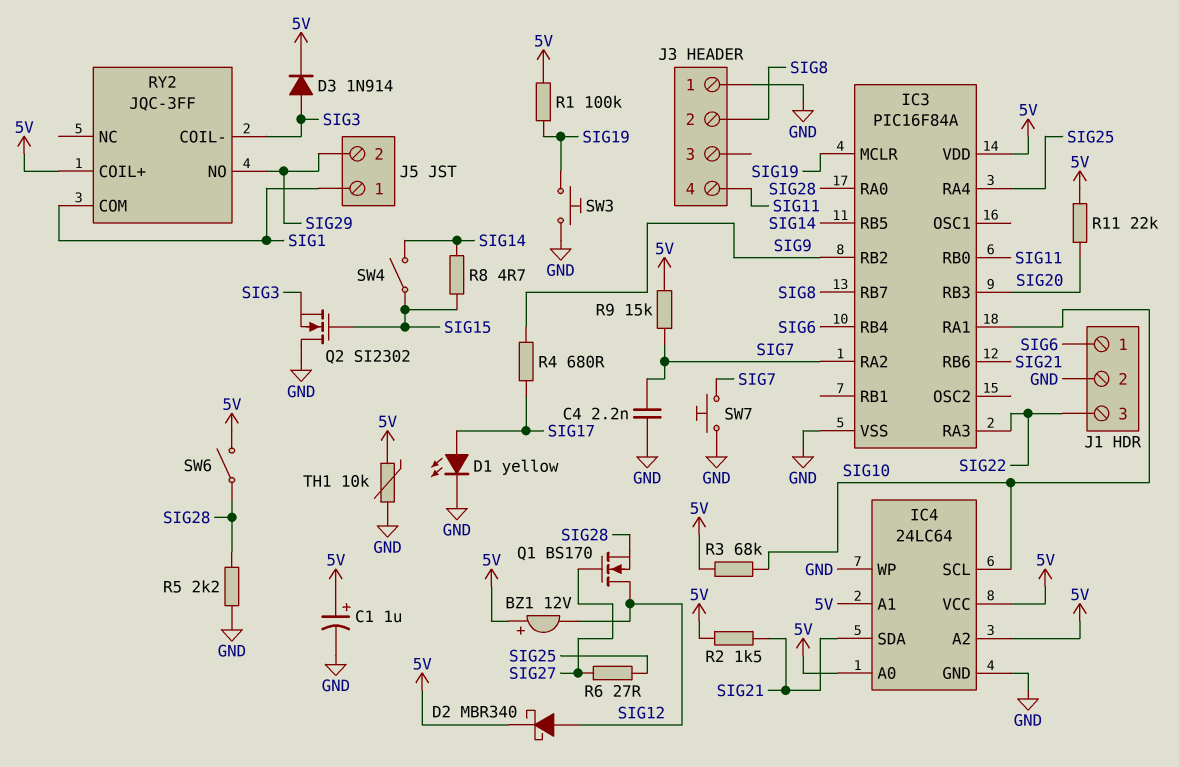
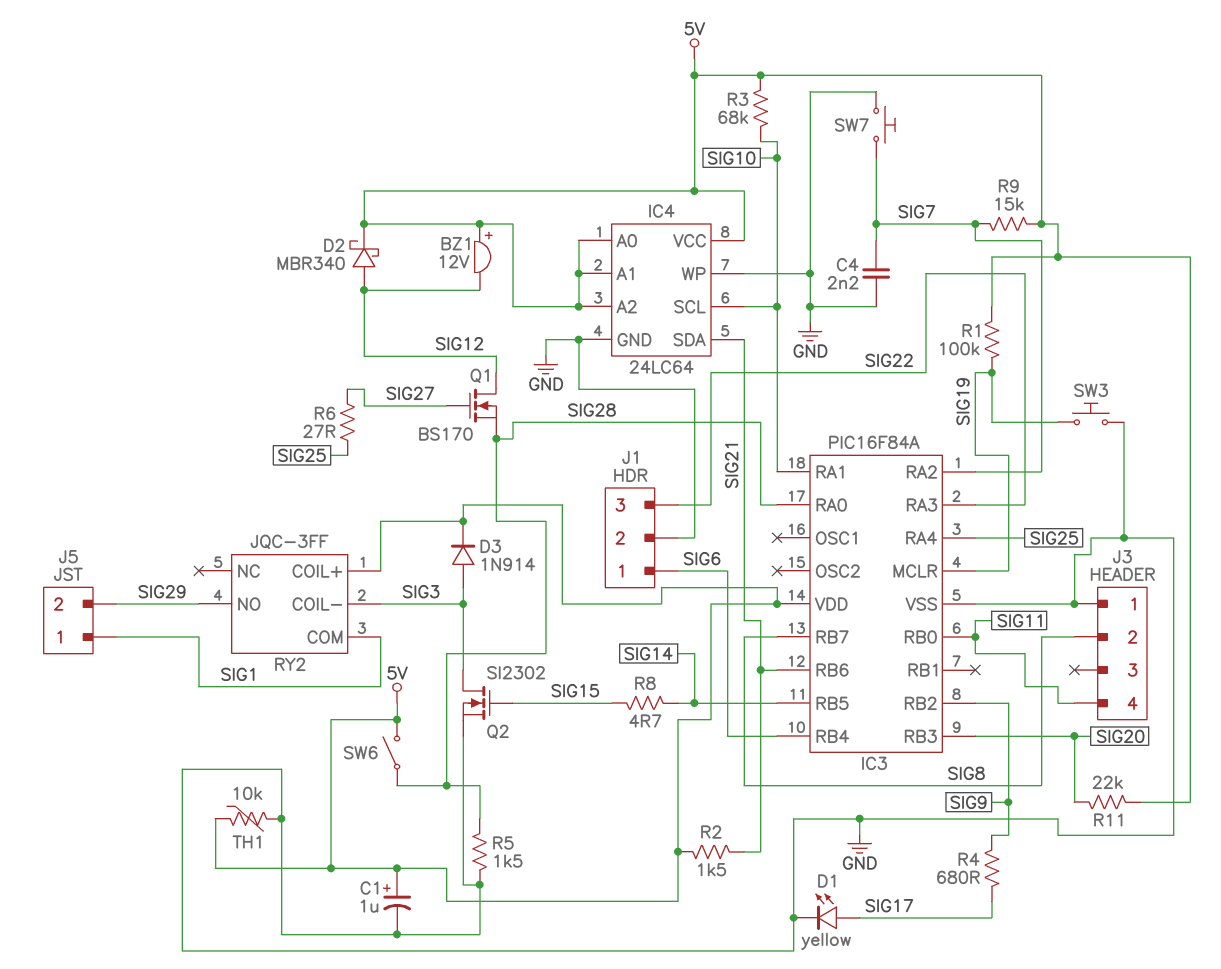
Q2: NMOS SI2302 (G SIG15, D GND, S SIG3) -> NMOS SI2302 (G SIG15, D SIG3, S GND)
R5: 2.2k (GND, SIG28) -> 1.5k (GND, SIG28)
SW4: switch (SIG14, SIG15) -> none

